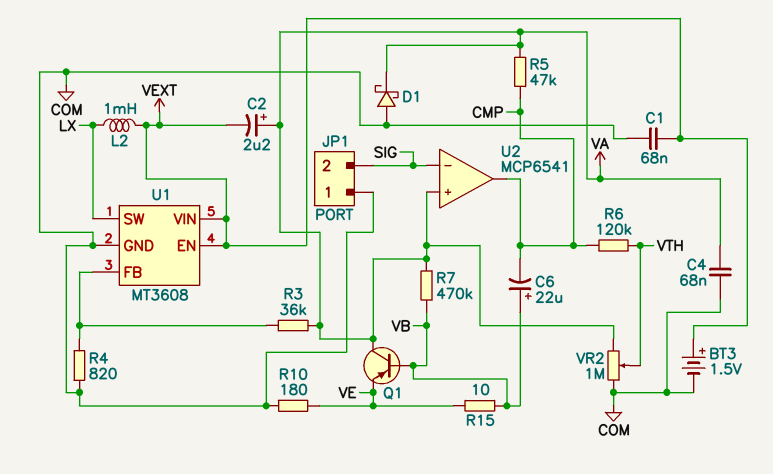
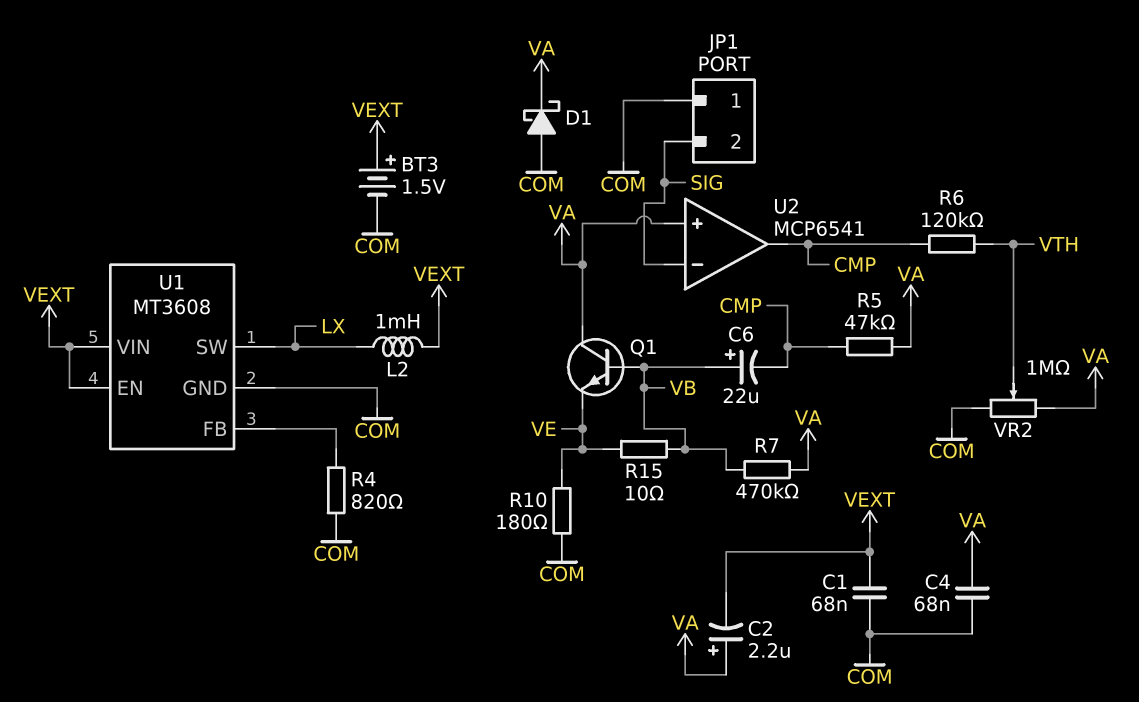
Q1: PNP (B VB, C VA, E VE) -> NPN (B VB, C VA, E VE)
R3: 36k (U1/FB, VA) -> none

